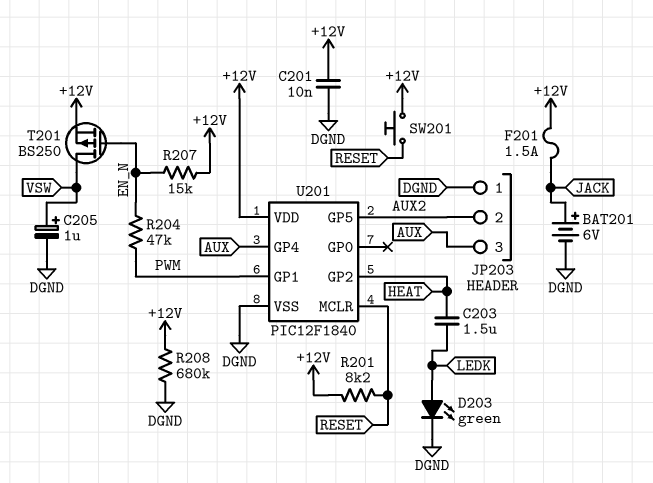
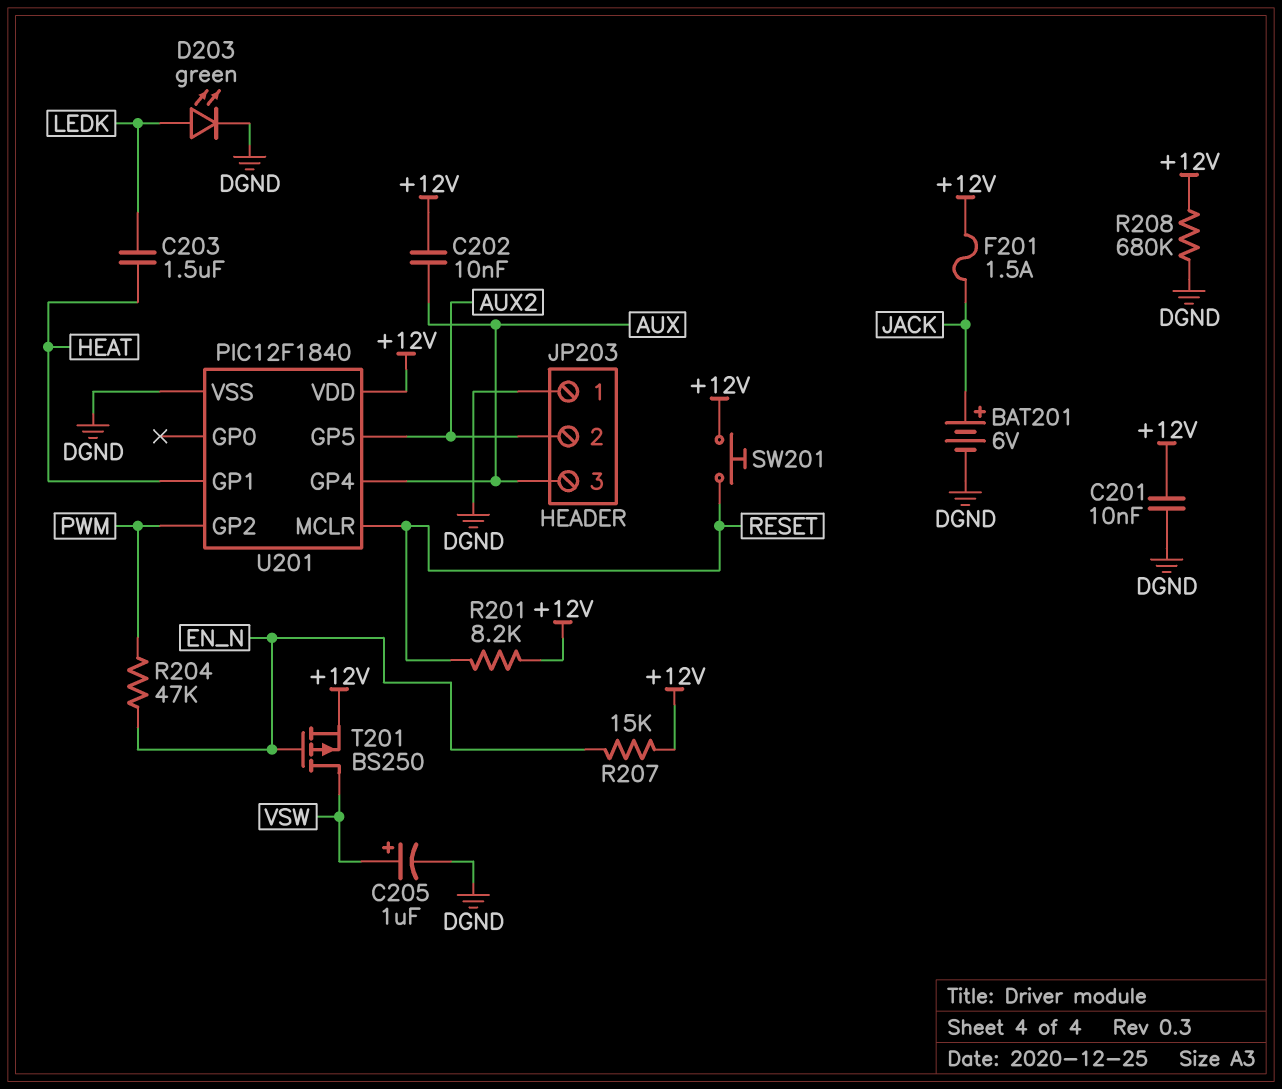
C202: none -> 10nF (+12V, AUX)
U201 pin GP1: PWM -> HEAT
U201 pin GP2: HEAT -> PWM

